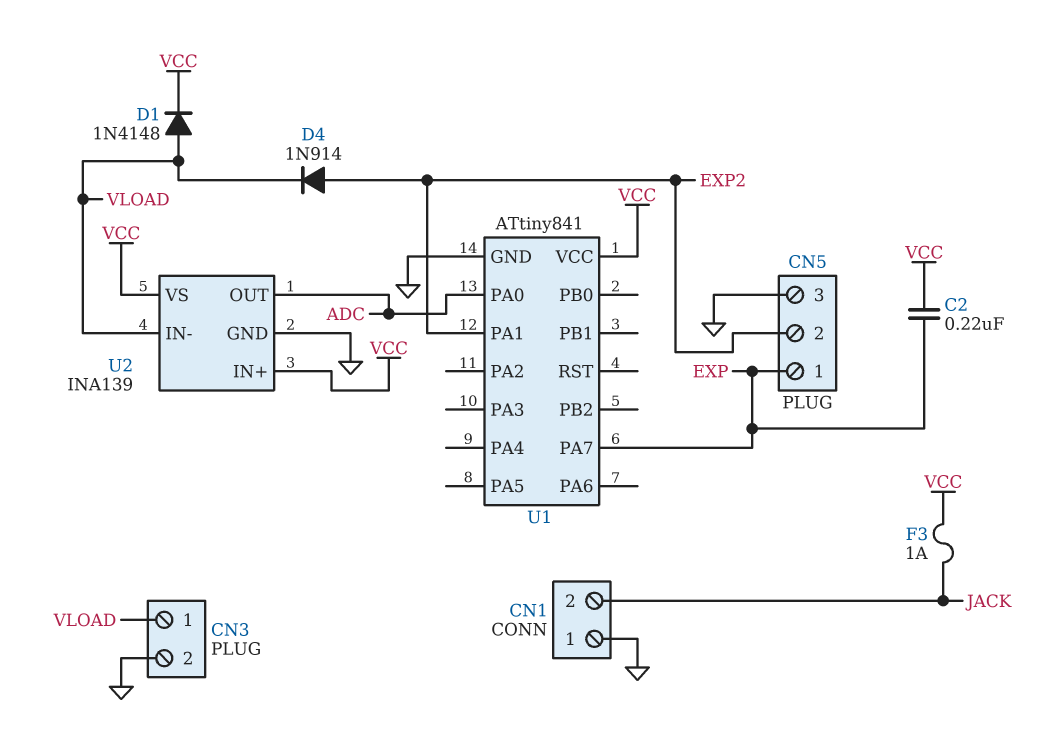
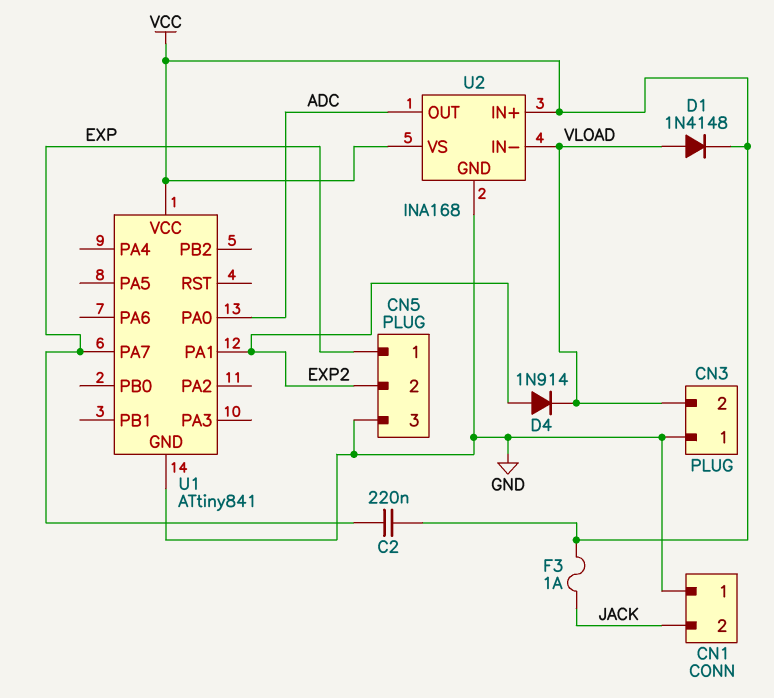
CN3 pin 1: VLOAD -> GND
CN3 pin 2: GND -> VLOAD
U2: INA139 -> INA168

